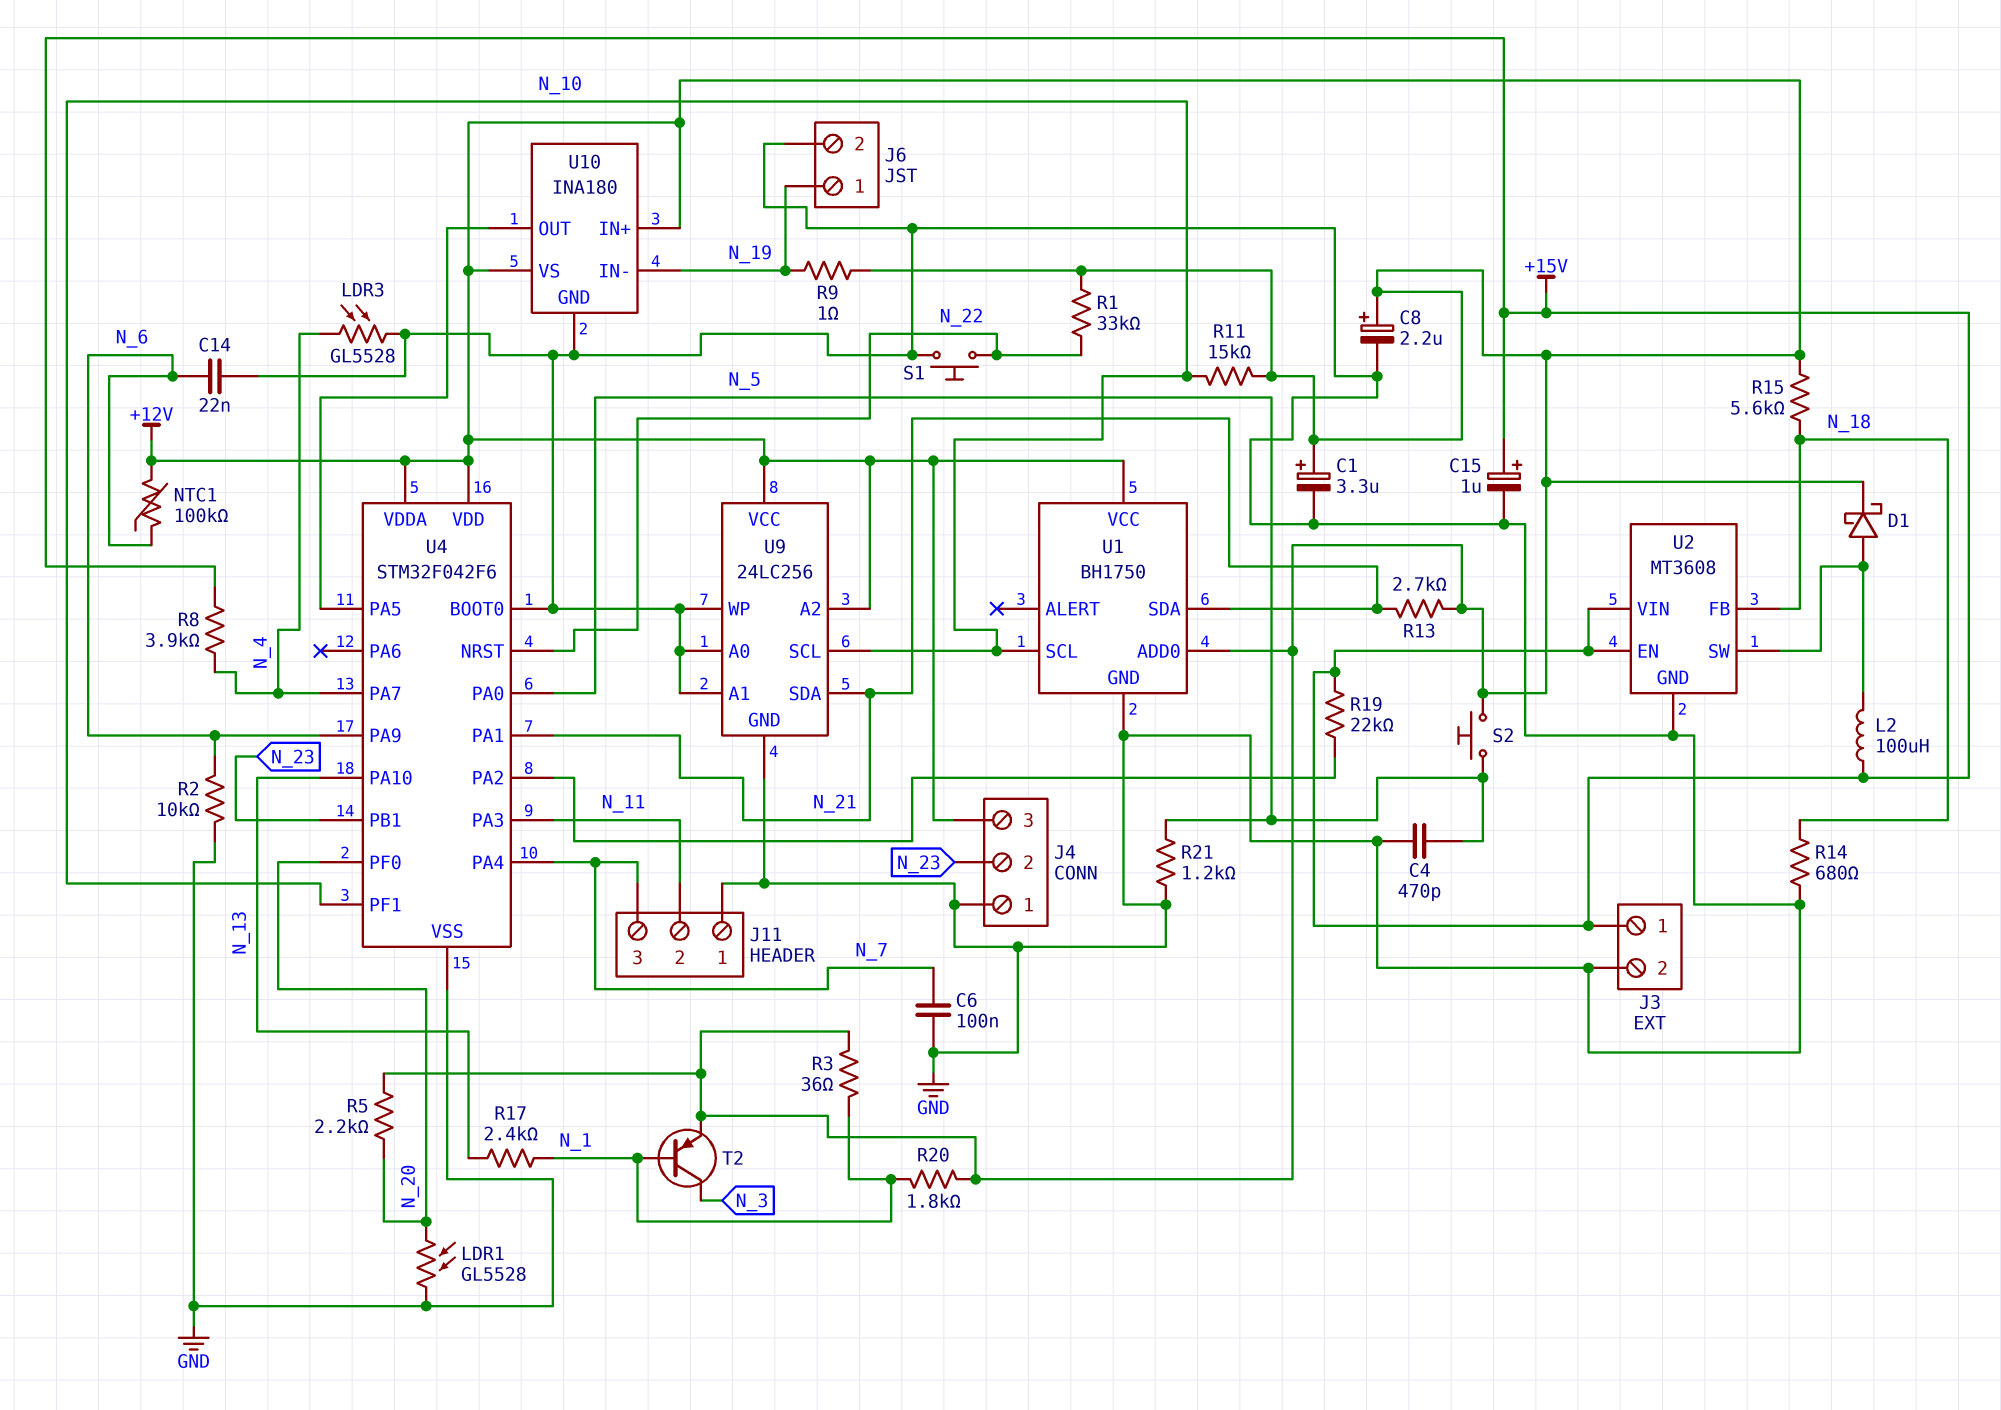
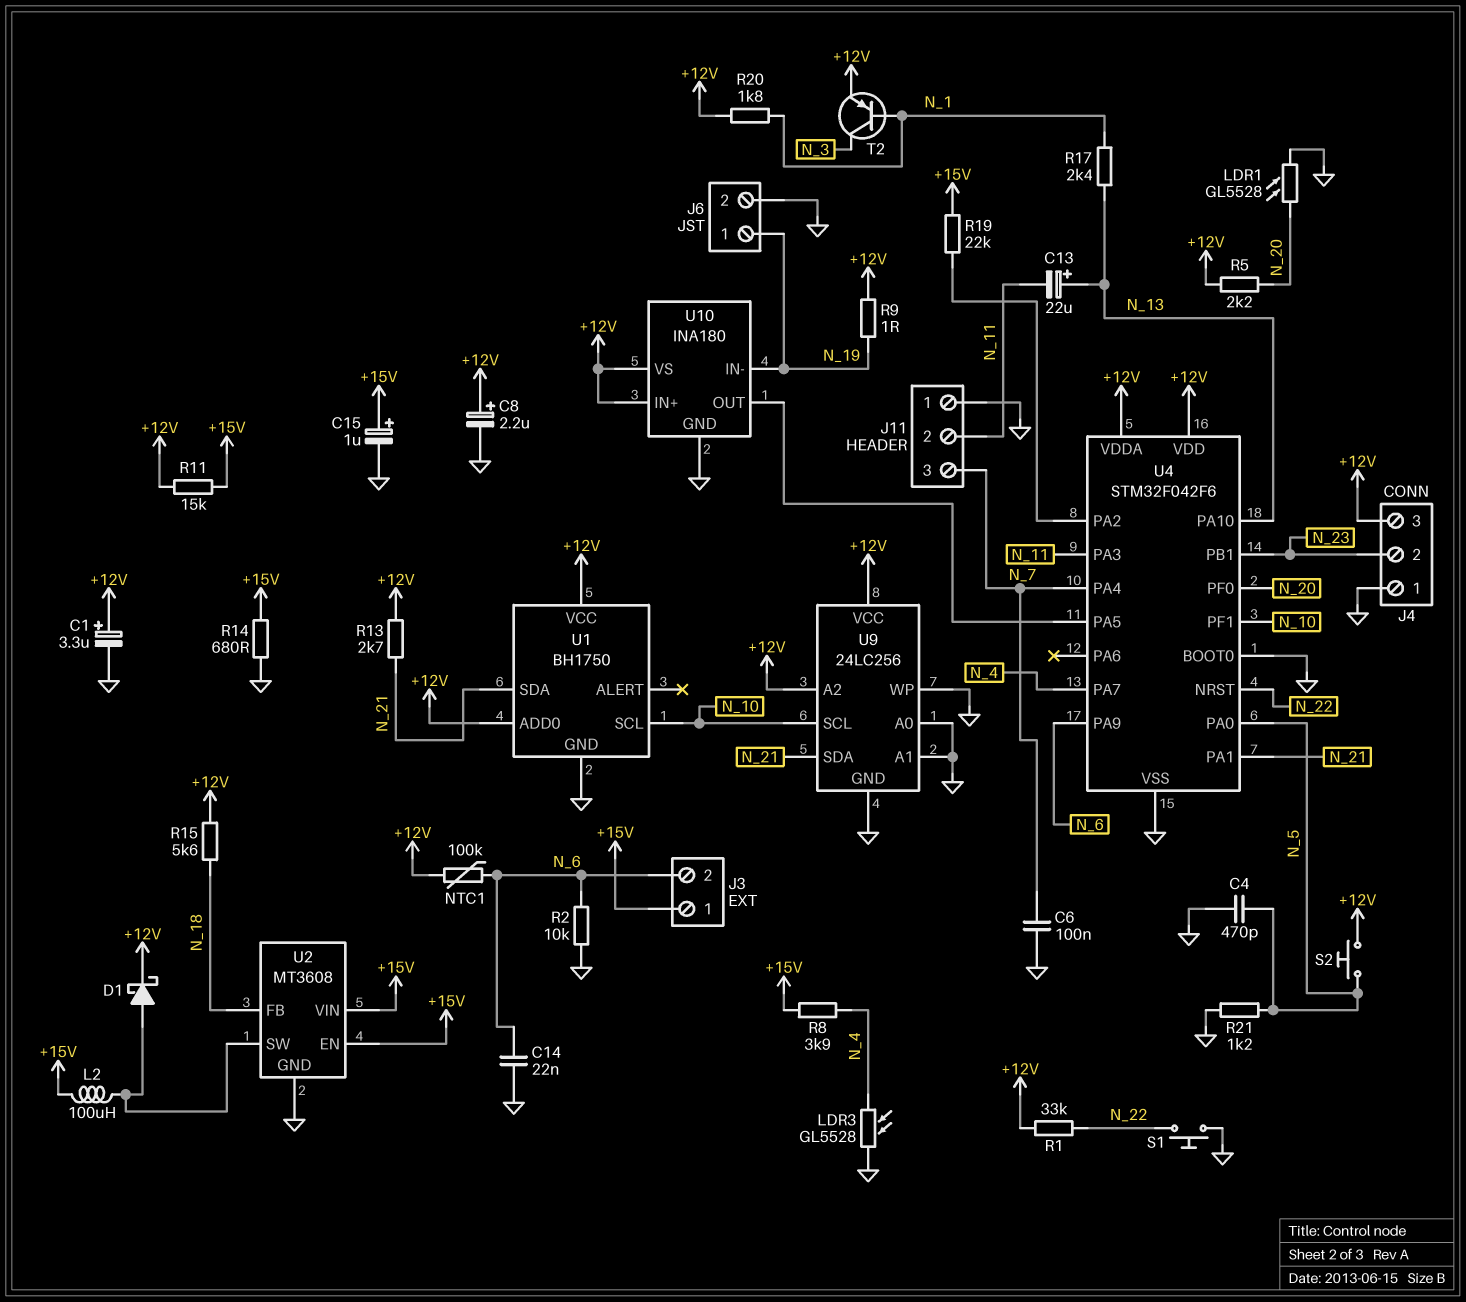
C13: none -> 22uF (plus N_13, minus N_11)
J3 pin 2: GND -> N_6
R3: 36 (+12V, N_1) -> none
R11: 15k (+12V, N_10) -> 15k (+12V, +15V)
R14: 680 (GND, N_18) -> 680 (+15V, GND)

